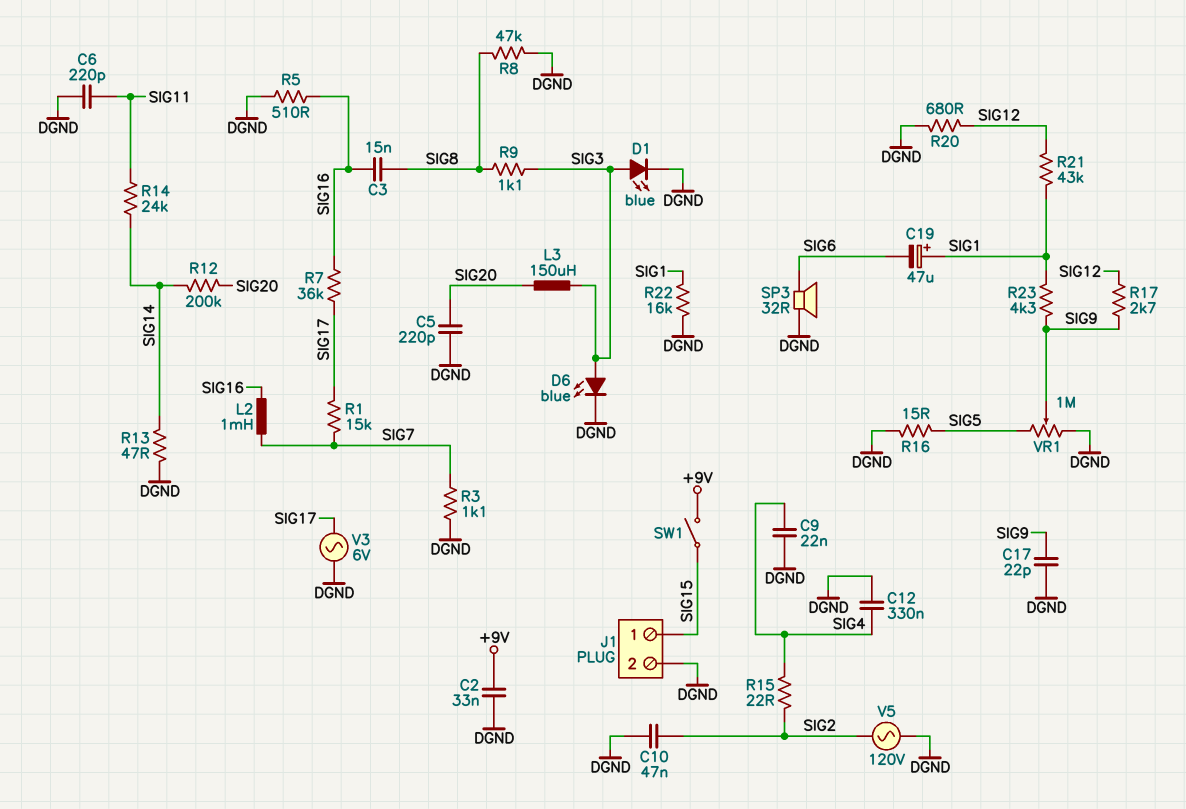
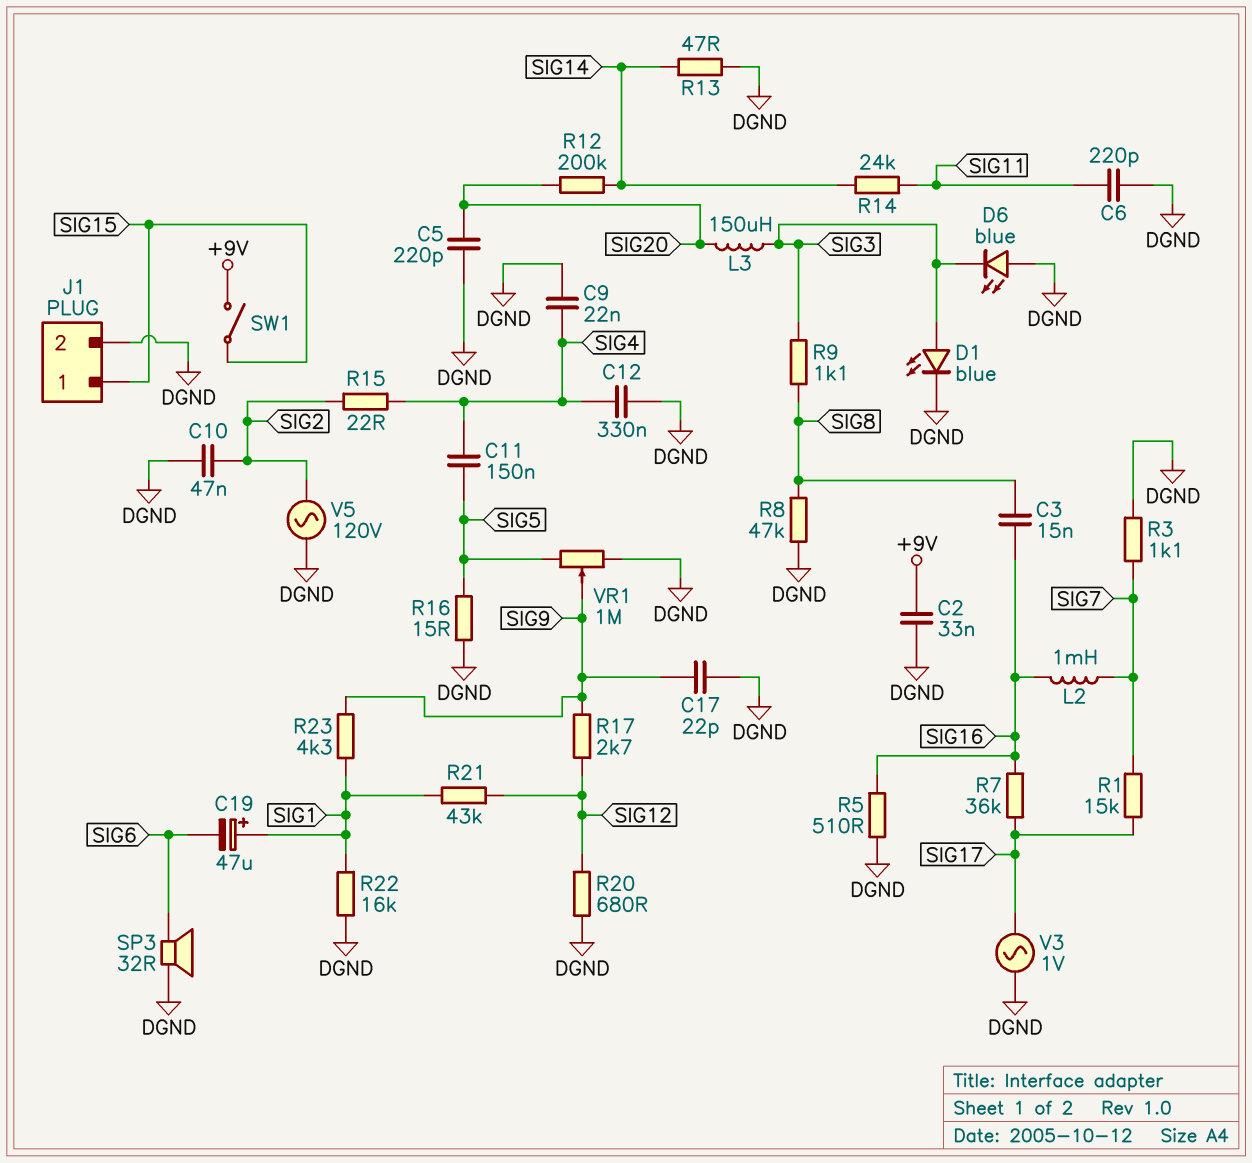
C11: none -> 150nF (SIG4, SIG5)
D6: LED blue (A SIG3, K DGND) -> LED blue (A DGND, K SIG3)
V3: AC 6V (DGND, SIG17) -> AC 1V (DGND, SIG17)

